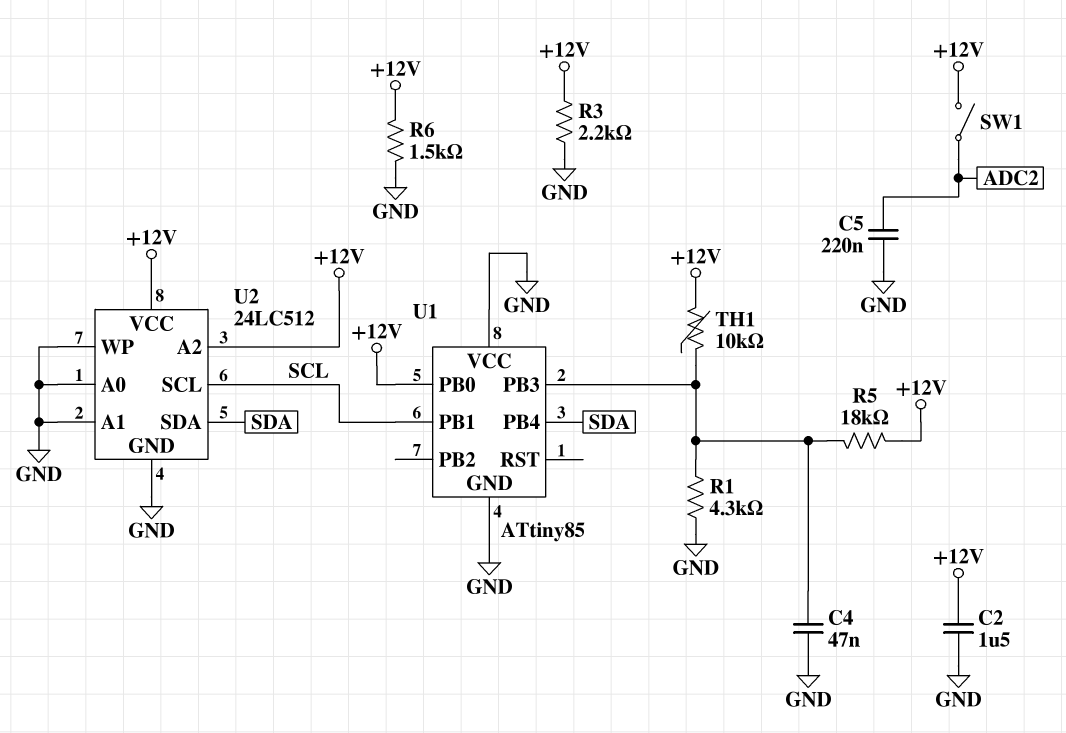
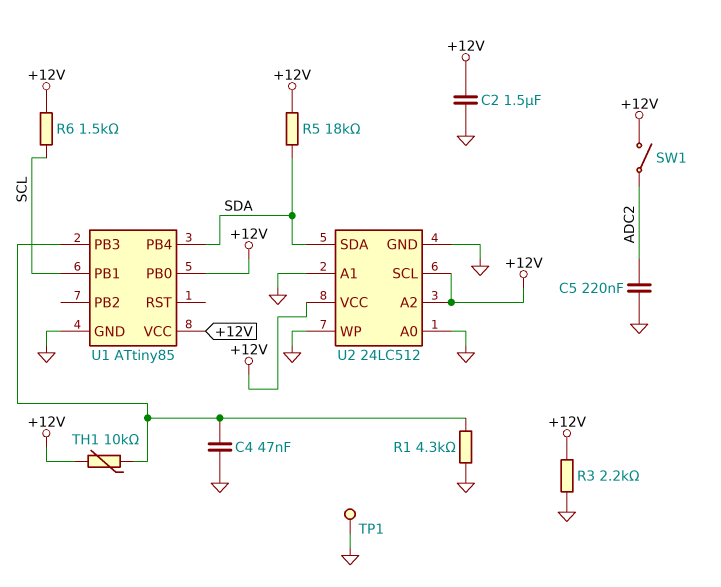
R5: 18k (+12V, U1/PB3) -> 18k (+12V, SDA)
R6: 1.5k (+12V, GND) -> 1.5k (+12V, SCL)
TP1: none -> test point (GND)
U1 pin VCC: GND -> +12V
U2 pin SCL: SCL -> +12V

